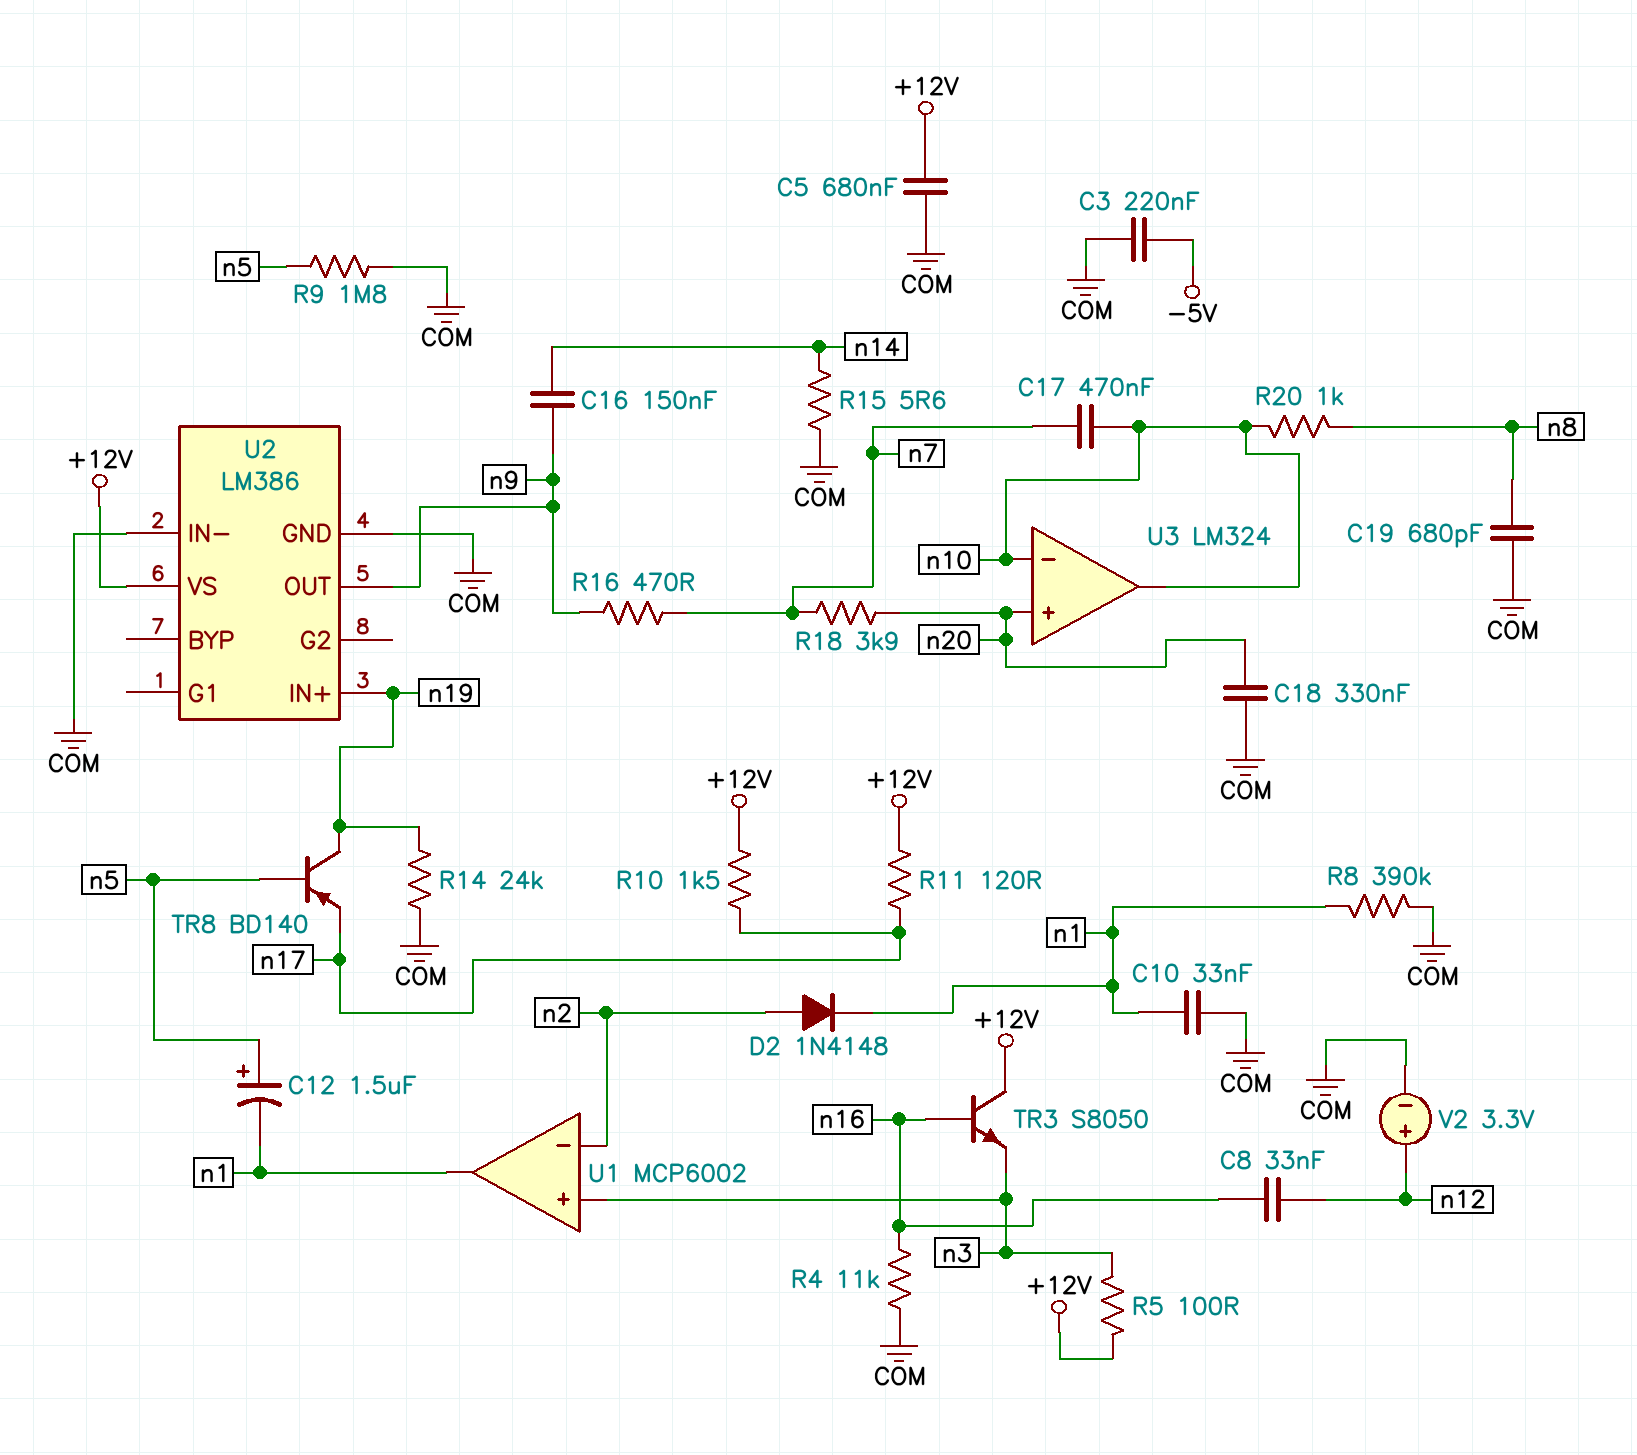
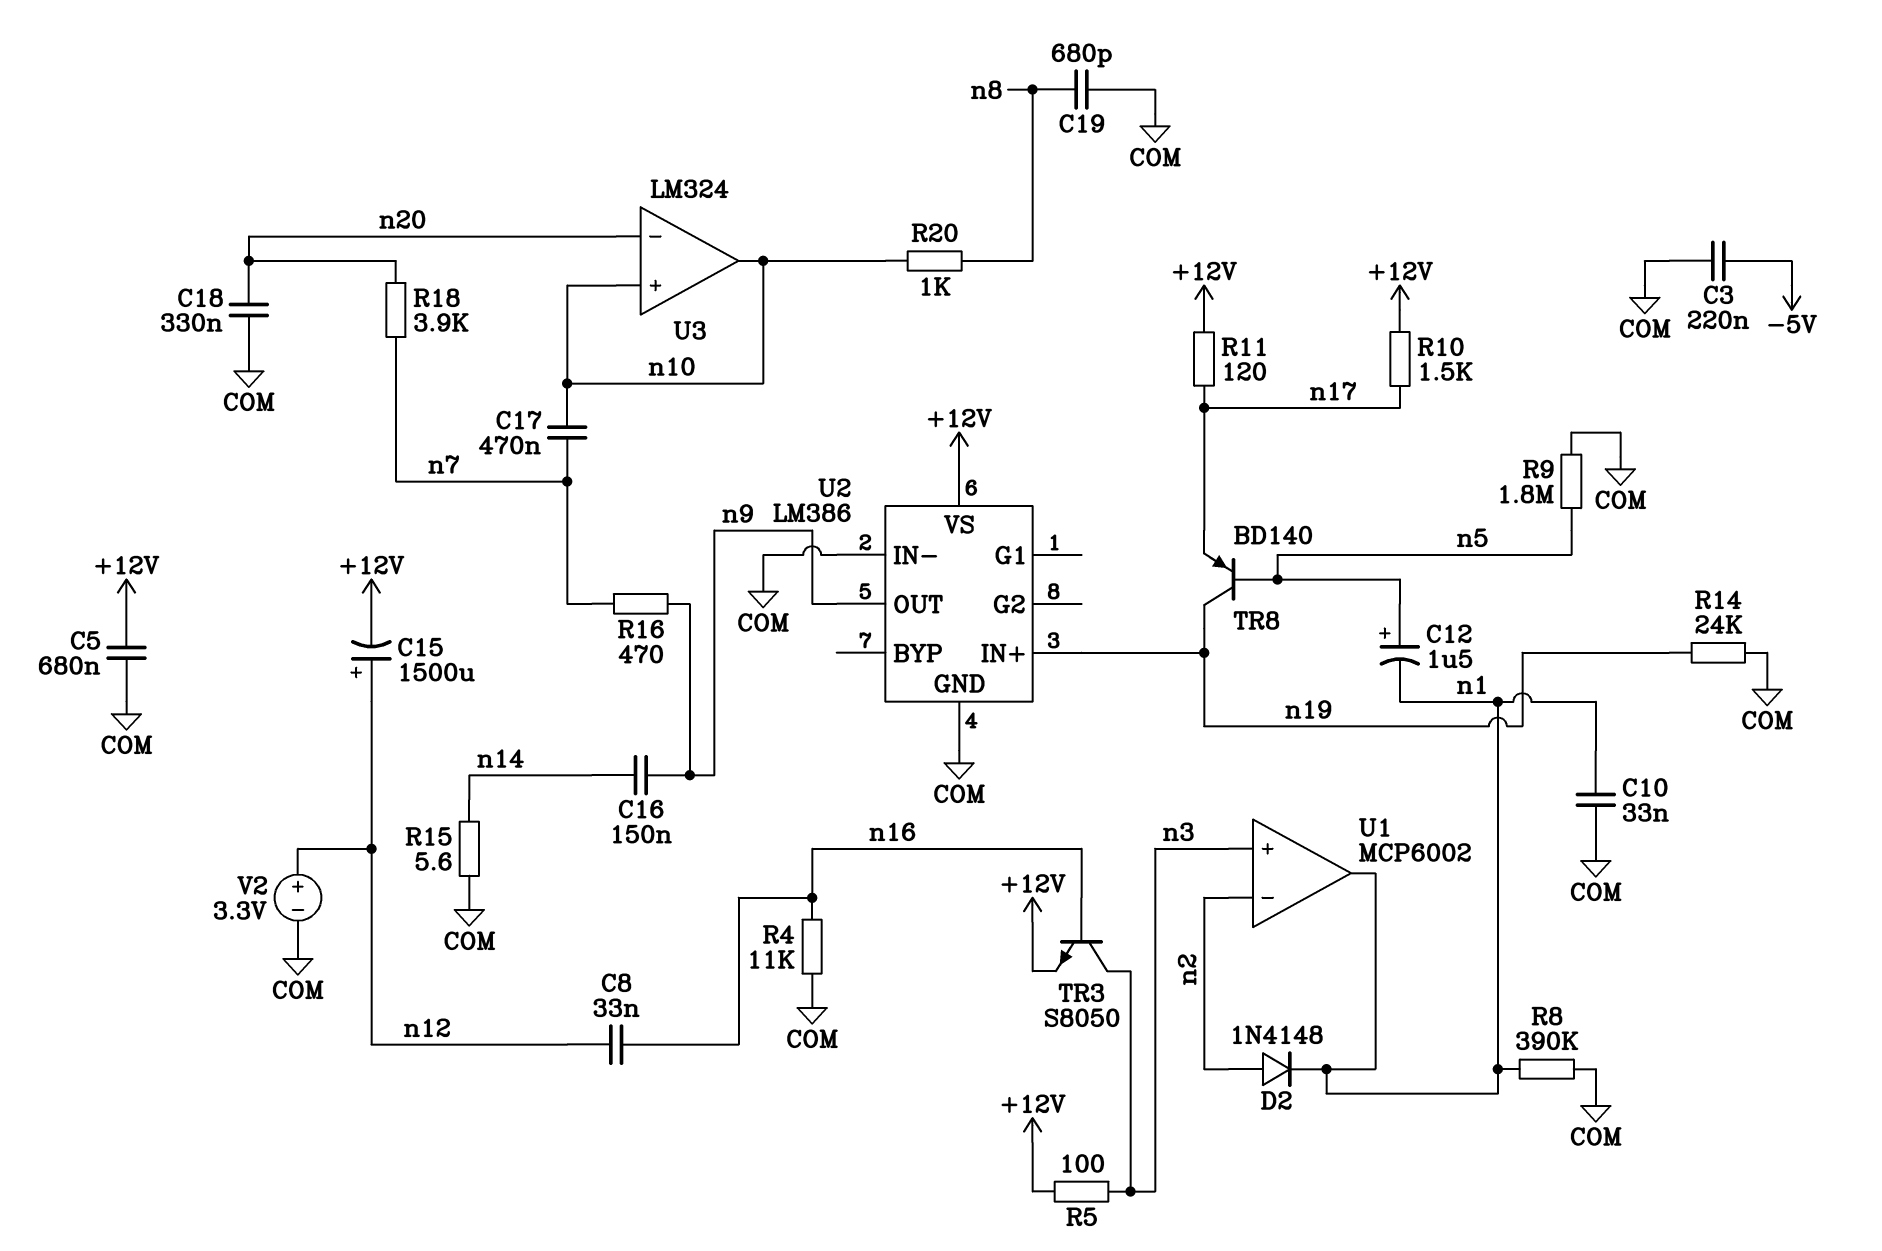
C15: none -> 1500uF (plus n12, minus +12V)
TR3: NPN S8050 (B n16, C +12V, E n3) -> NPN S8050 (B n16, C n3, E +12V)
U3 pin in+: n20 -> n10
U3 pin in-: n10 -> n20

